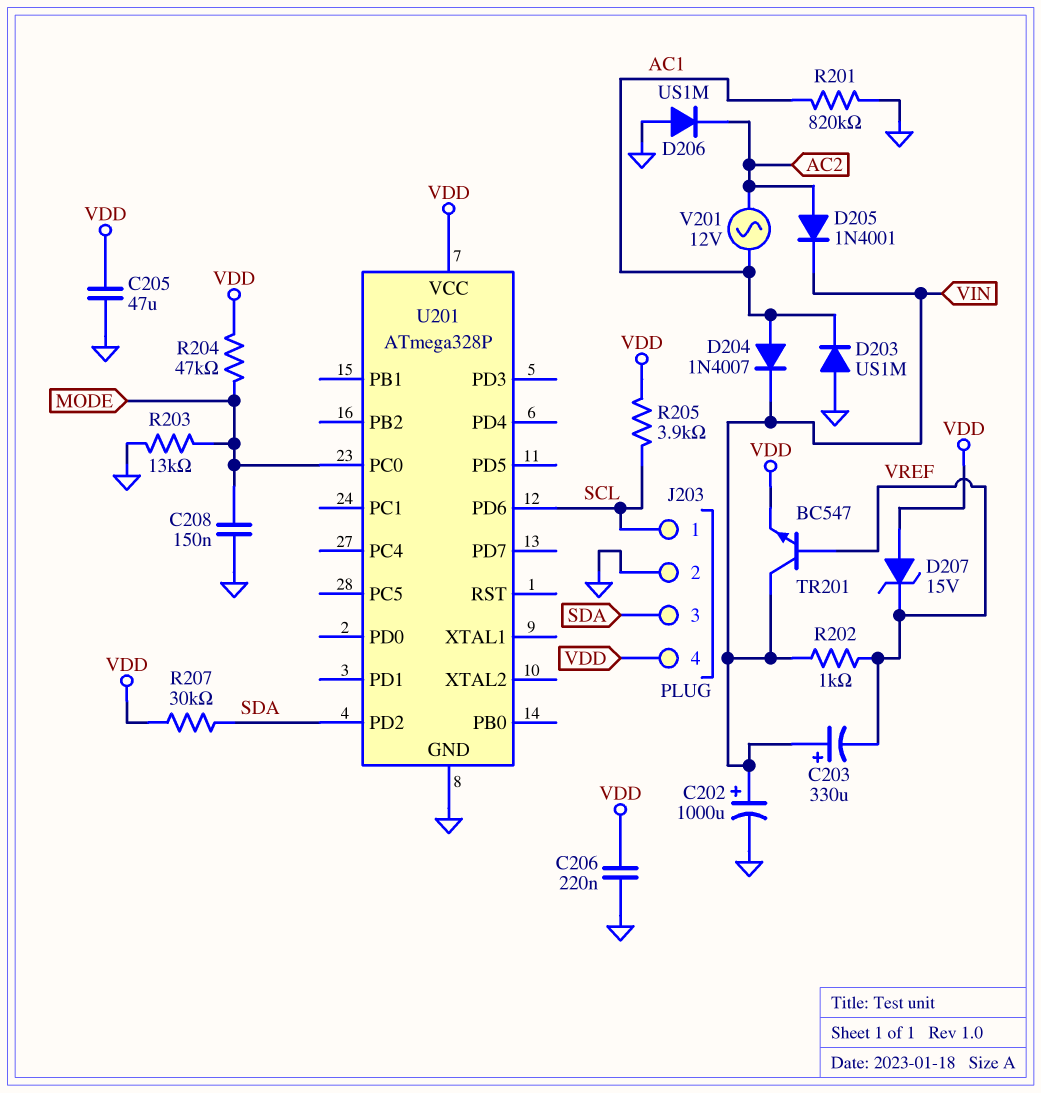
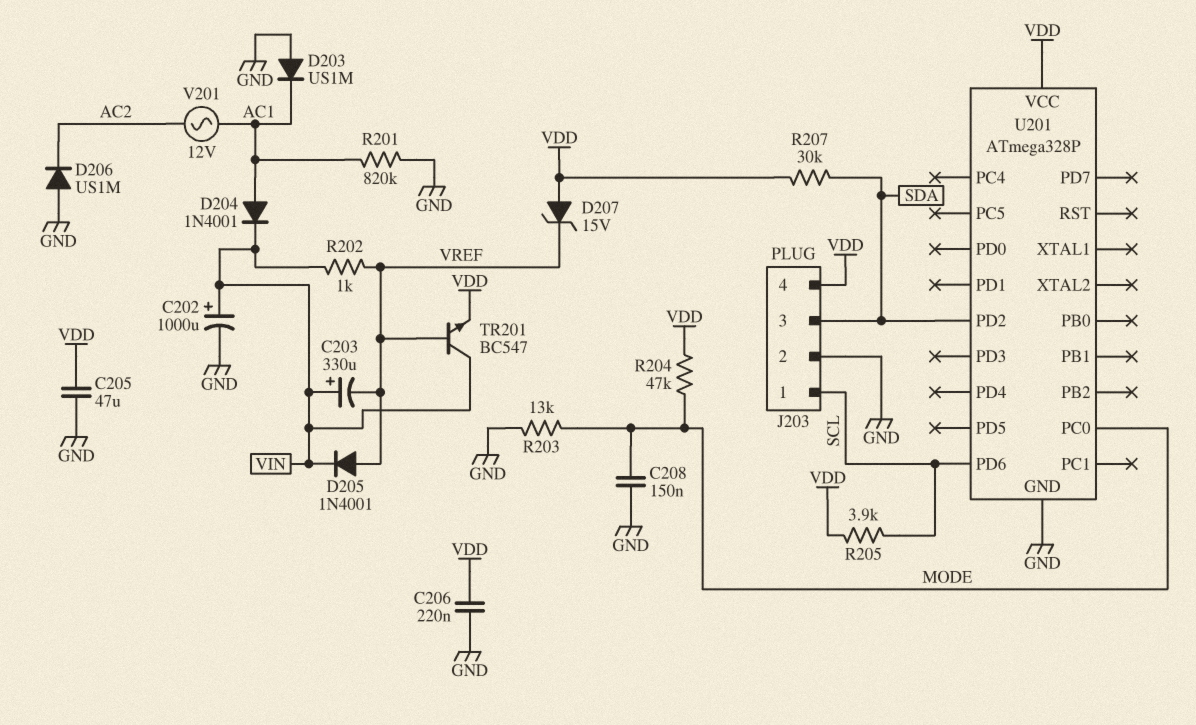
D204: diode 1N4007 (A AC1, K VIN) -> diode 1N4001 (A AC1, K VIN)
D205: diode 1N4001 (A AC2, K VIN) -> diode 1N4001 (A VREF, K VIN)

